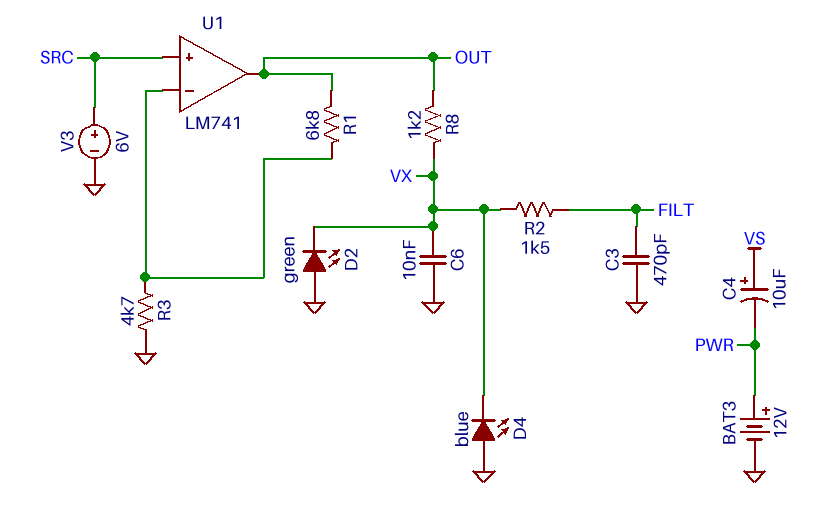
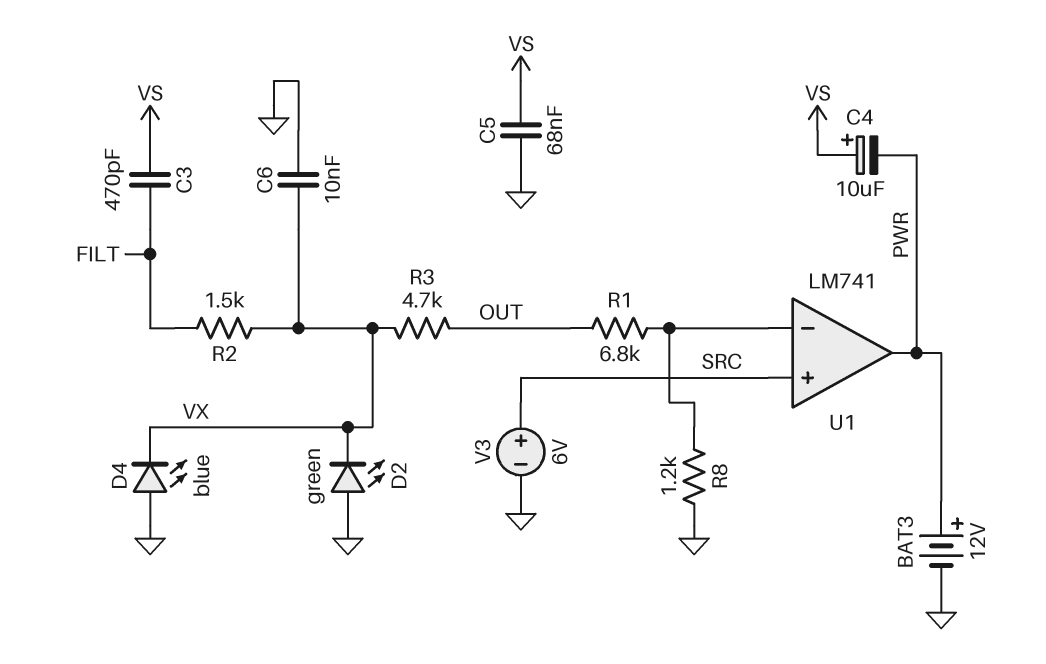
C3: 470pF (FILT, GND) -> 470pF (FILT, VS)
C5: none -> 68nF (GND, VS)
R3: 4.7k (GND, U1/in-) -> 4.7k (OUT, VX)
R8: 1.2k (OUT, VX) -> 1.2k (GND, U1/in-)
U1 pin out: OUT -> PWR

